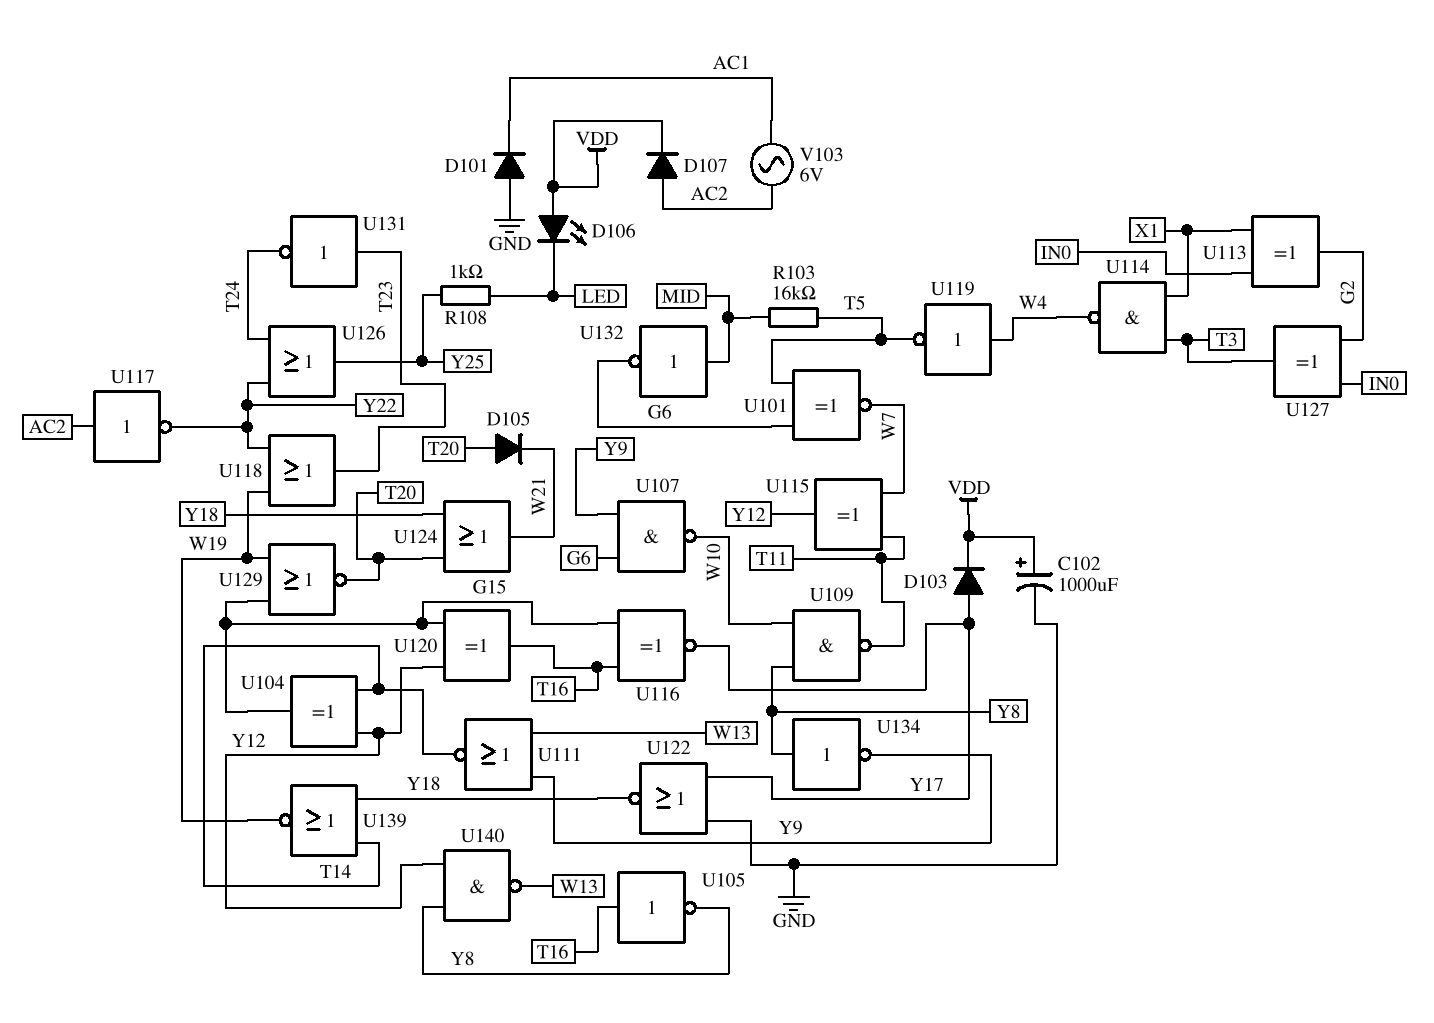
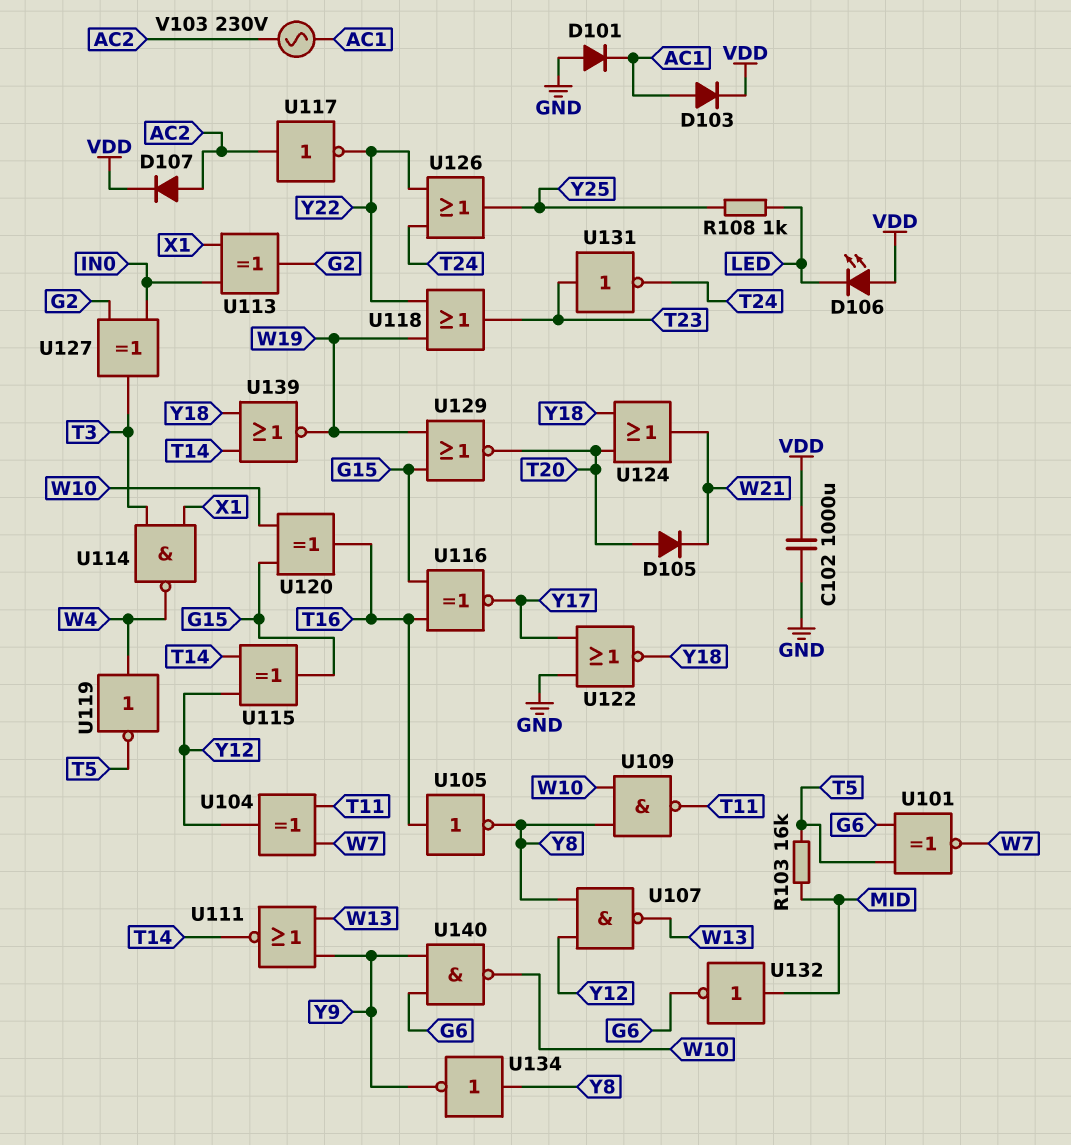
C102: 1000uF (plus VDD, minus GND) -> 1000uF (GND, VDD)
D103: diode (A Y17, K VDD) -> diode (A AC1, K VDD)
U104: XOR (in T14, in Y12, out G15) -> XOR (in T11, in W7, out Y12)
U107: NAND (in G6, in Y9, out W10) -> NAND (in Y8, in Y12, out W13)
U115: XOR (in T11, in W7, out Y12) -> XOR (in T14, in Y12, out G15)
U120: XOR (in G15, in Y12, out T16) -> XOR (in G15, in W10, out T16)
U140: NAND (in Y8, in Y12, out W13) -> NAND (in G6, in Y9, out W10)
V103: AC 6V (AC1, AC2) -> AC 230V (AC1, AC2)

